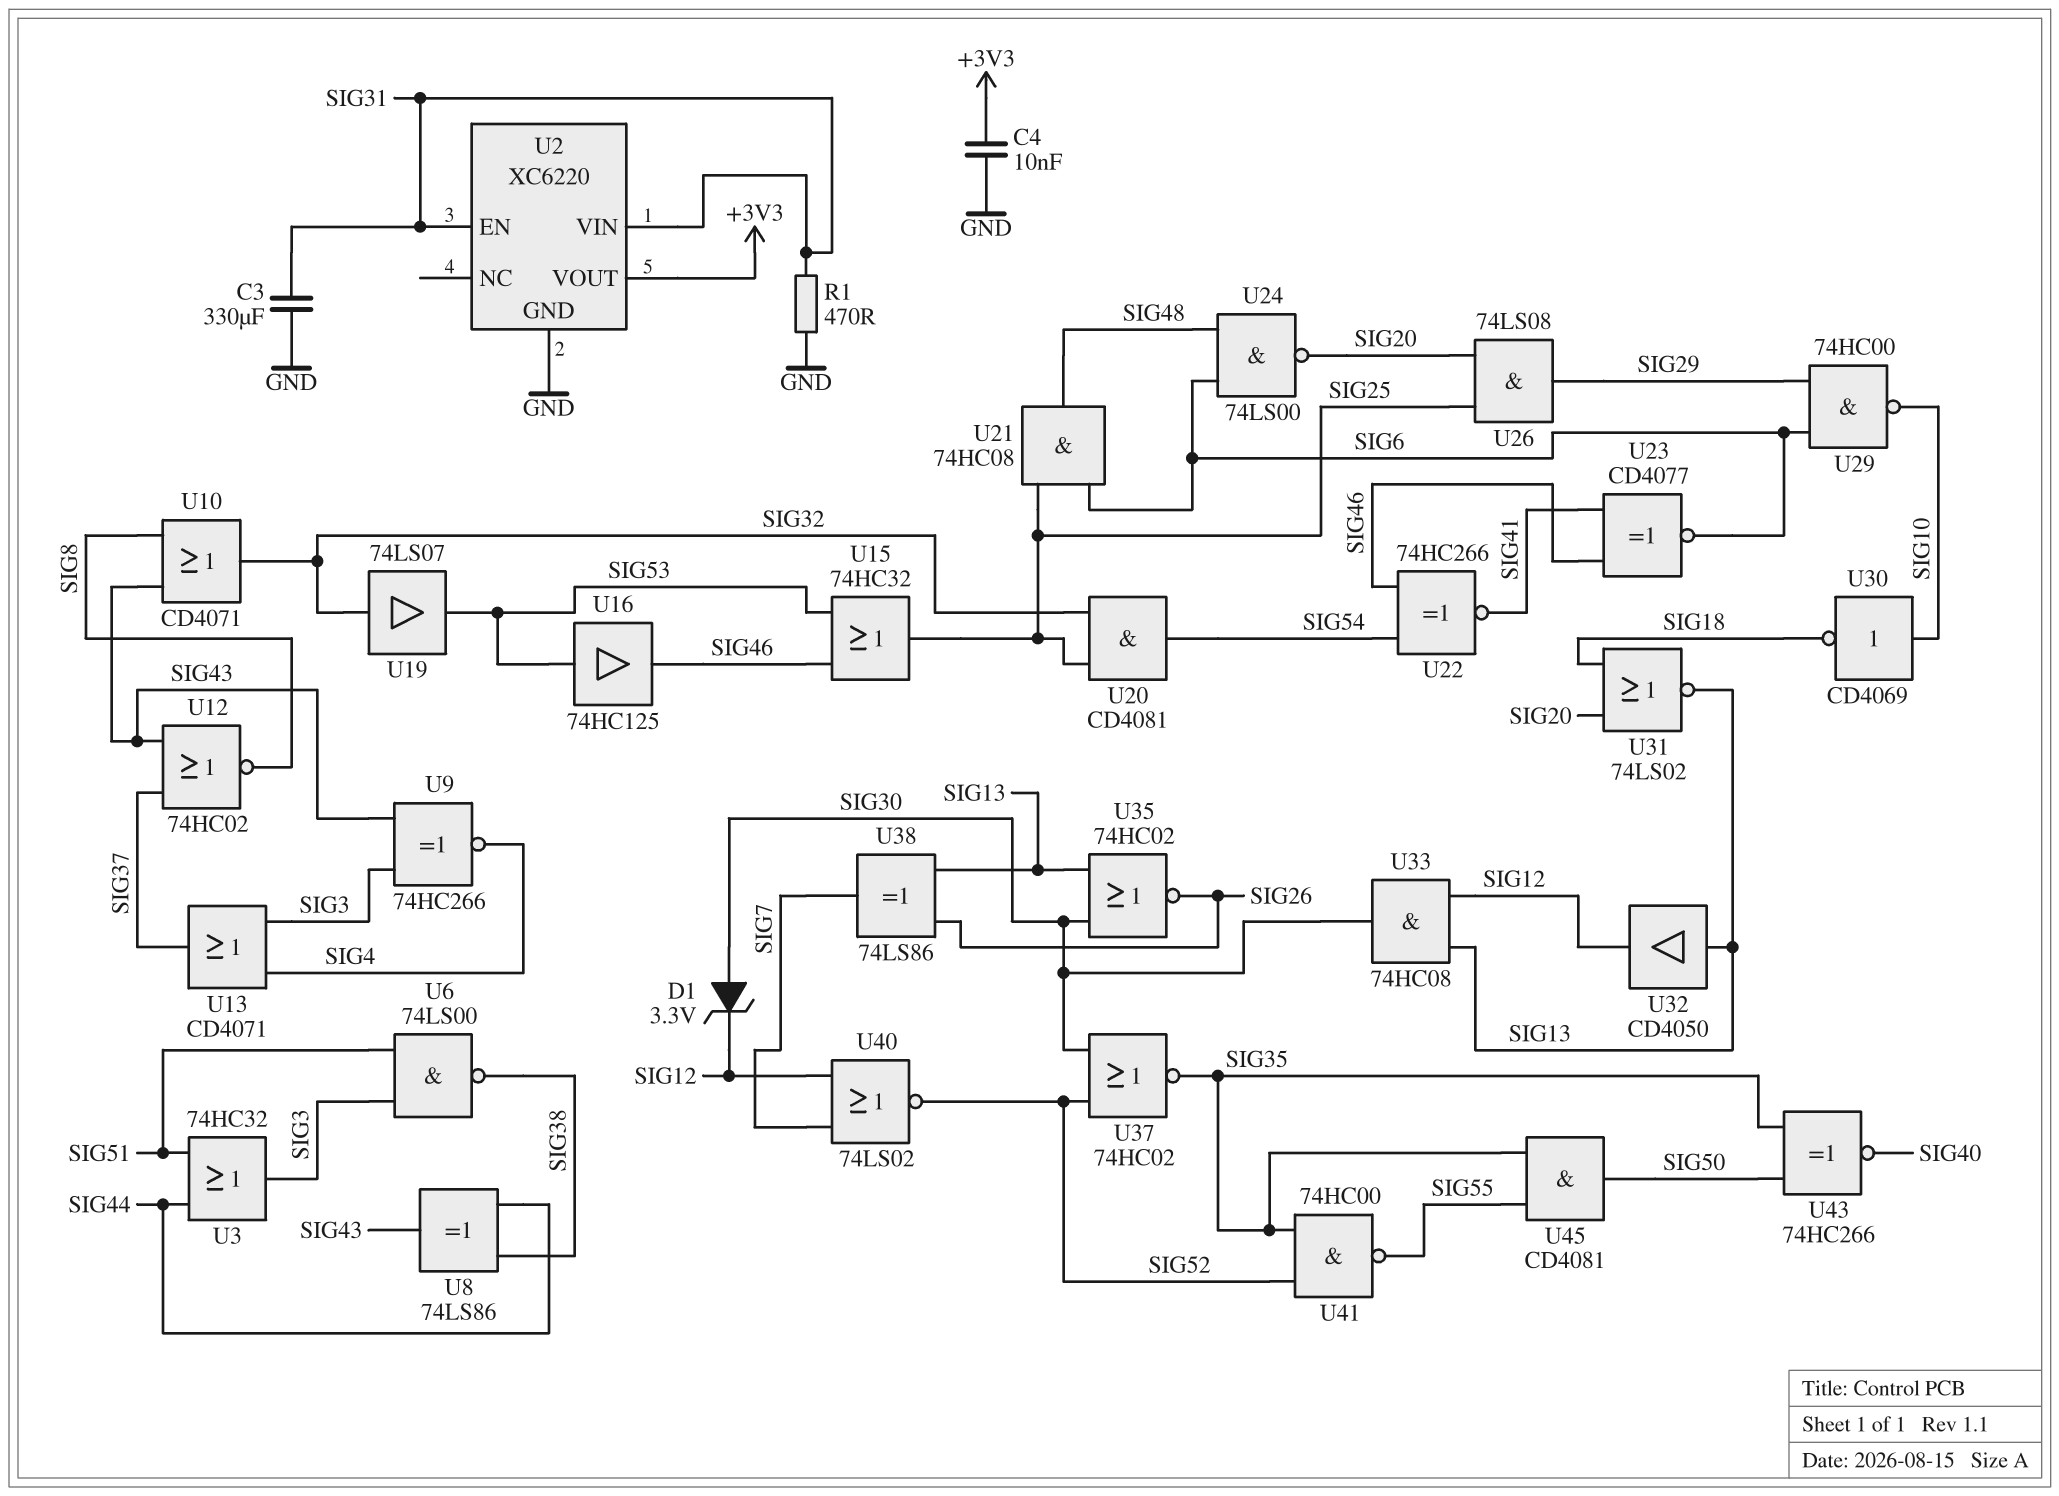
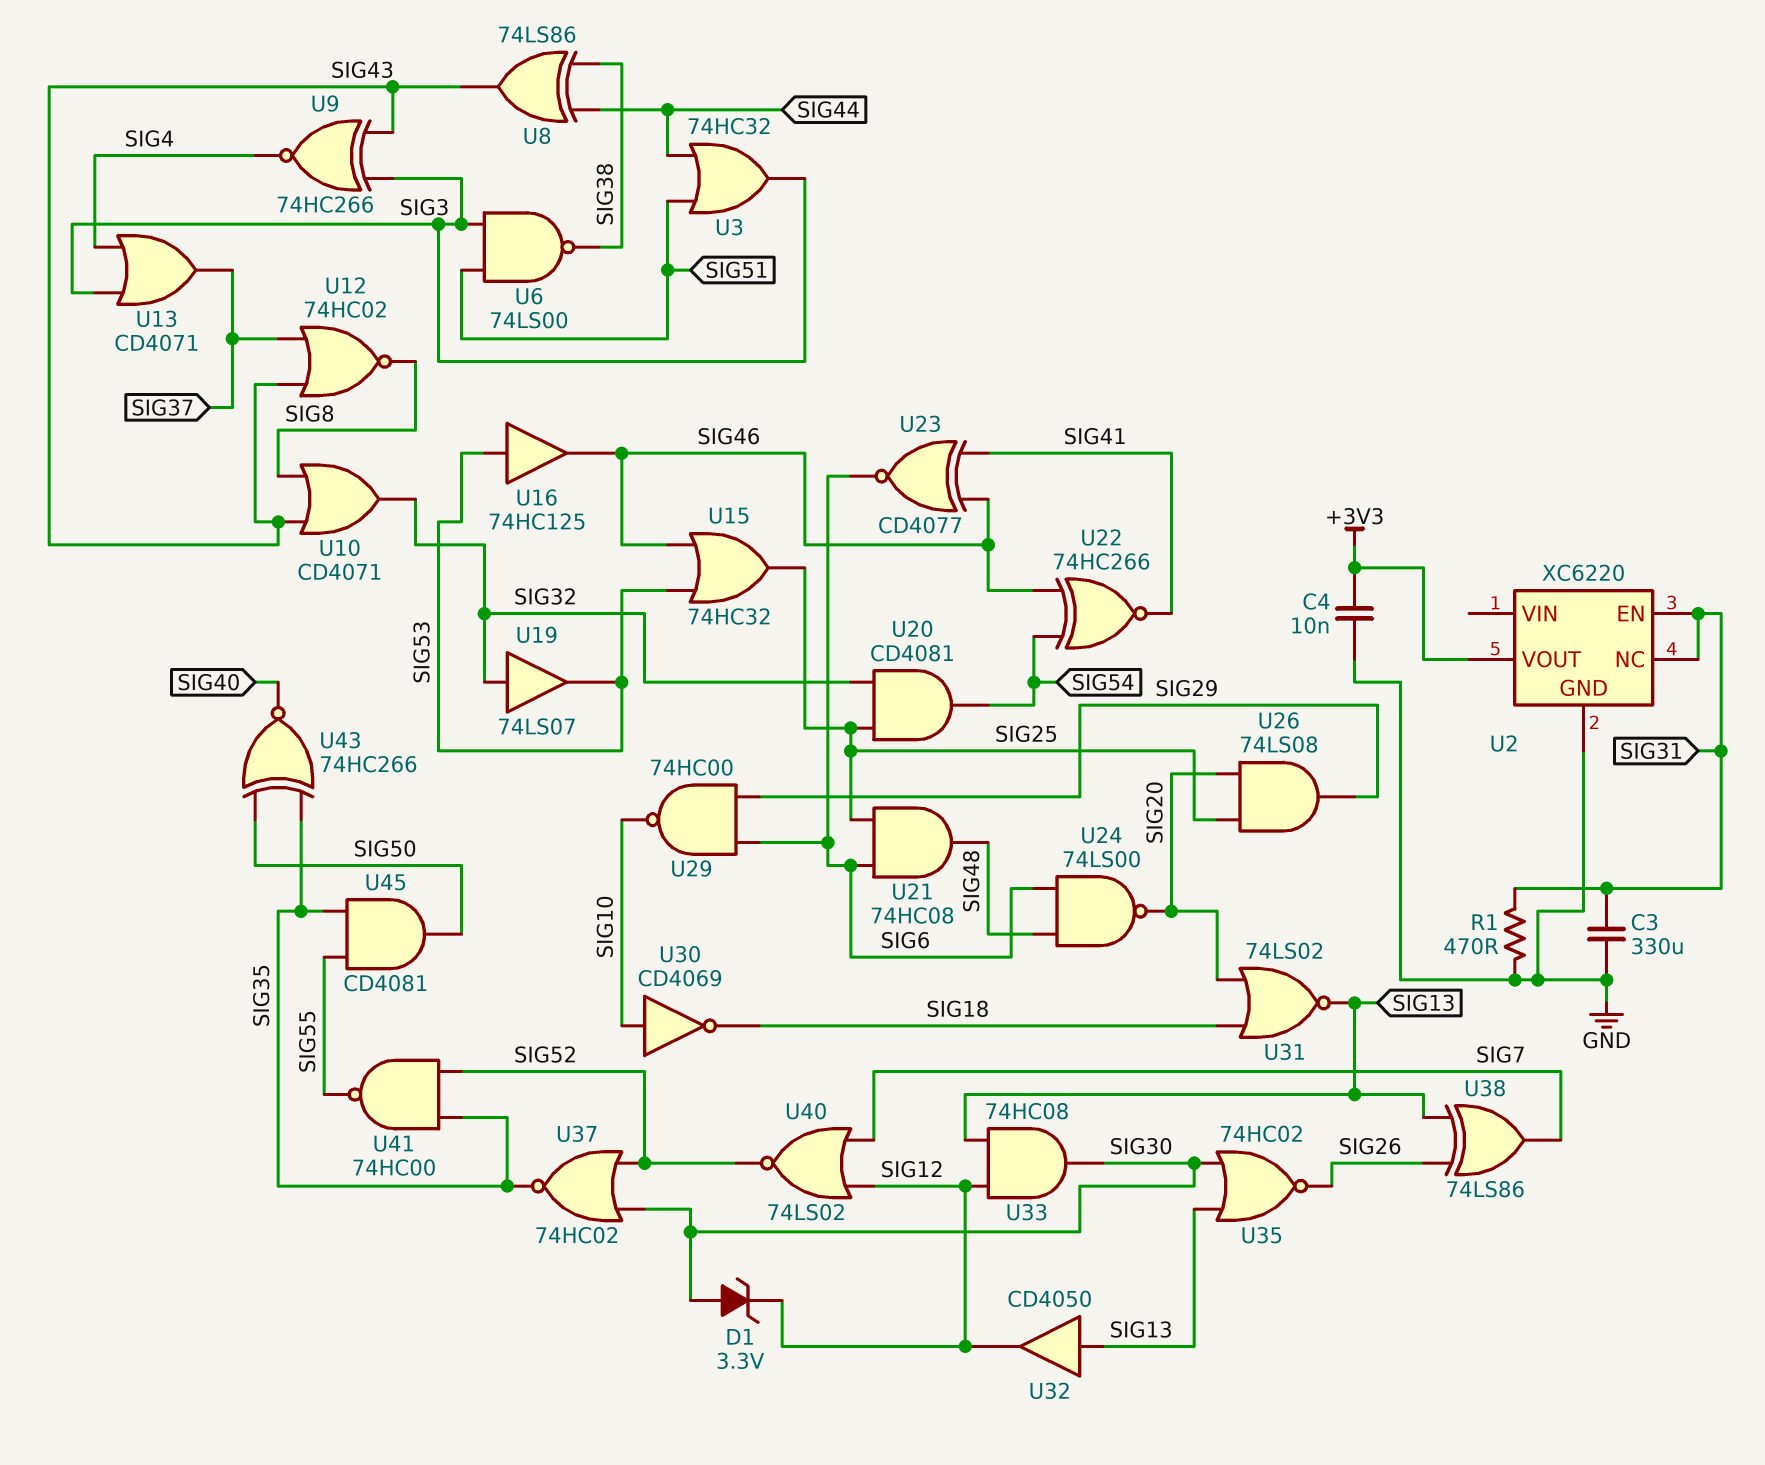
U2 pin NC: none -> SIG31
U2 pin VIN: SIG31 -> none

